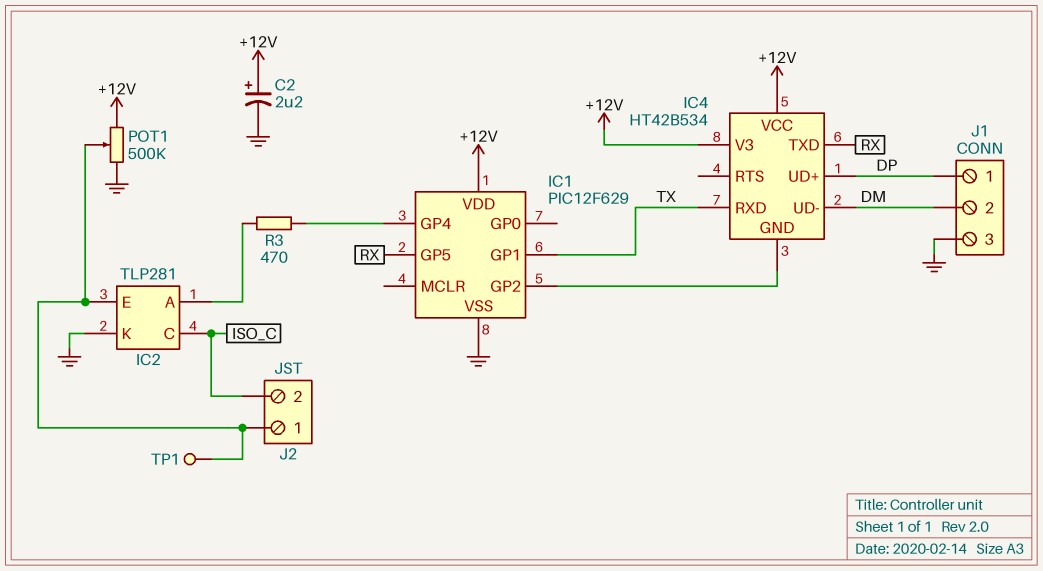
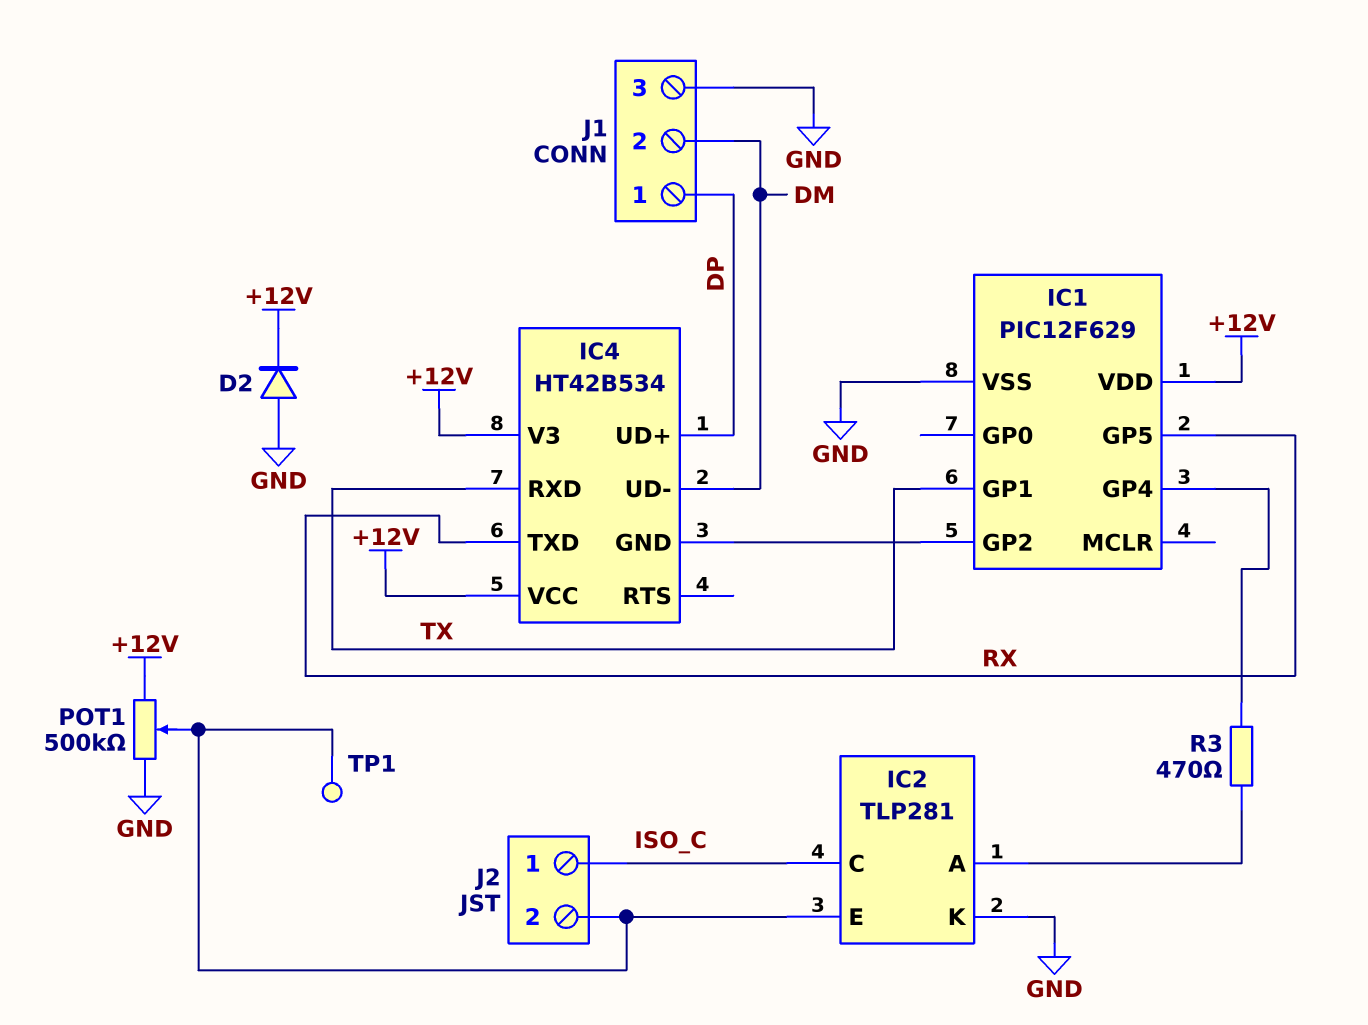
C2: 2.2uF (plus +12V, minus GND) -> none
D2: none -> diode (A GND, K +12V)
J2 pin 1: IC2/E -> ISO_C
J2 pin 2: ISO_C -> IC2/E

